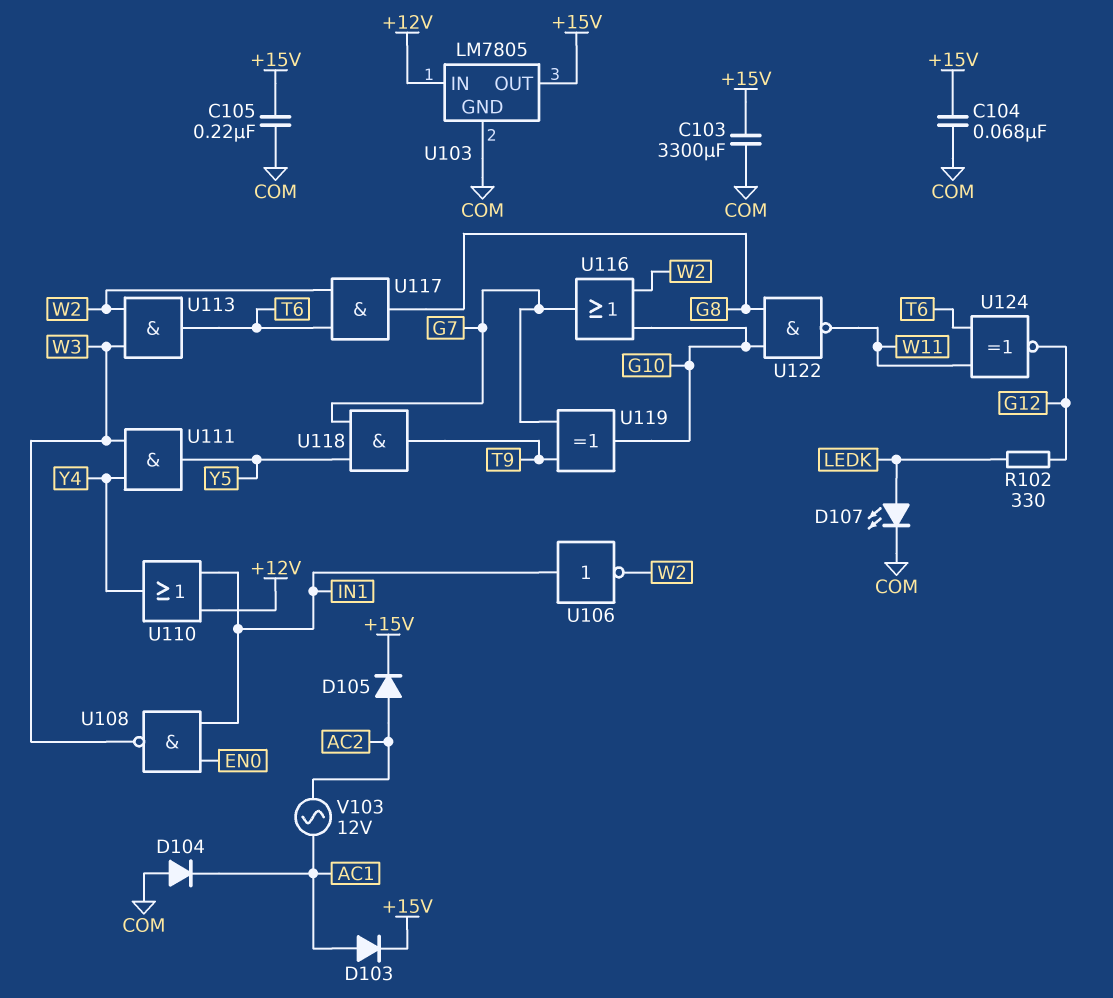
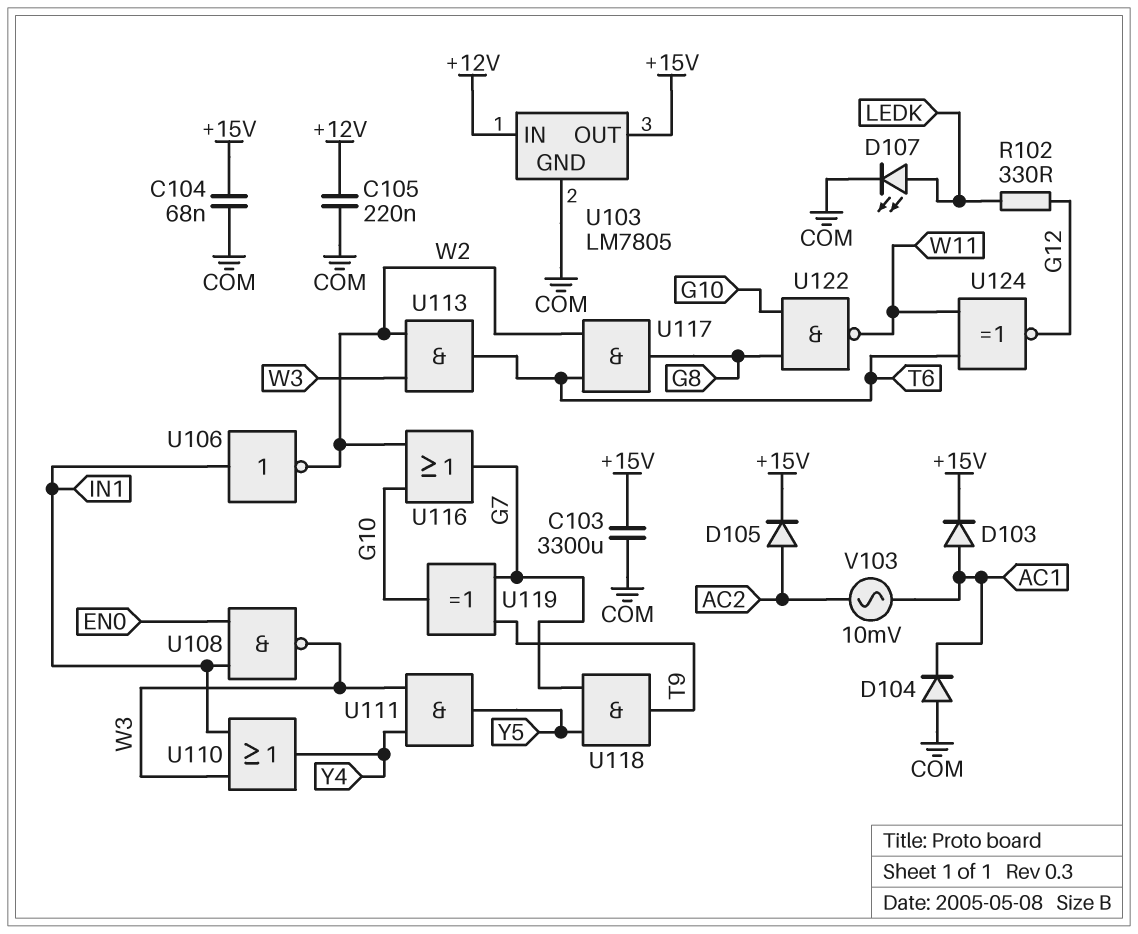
C105: 220nF (+15V, COM) -> 220nF (+12V, COM)
U110: OR (in +12V, in IN1, out Y4) -> OR (in IN1, in W3, out Y4)
V103: AC 12V (AC1, AC2) -> AC 10mV (AC1, AC2)

